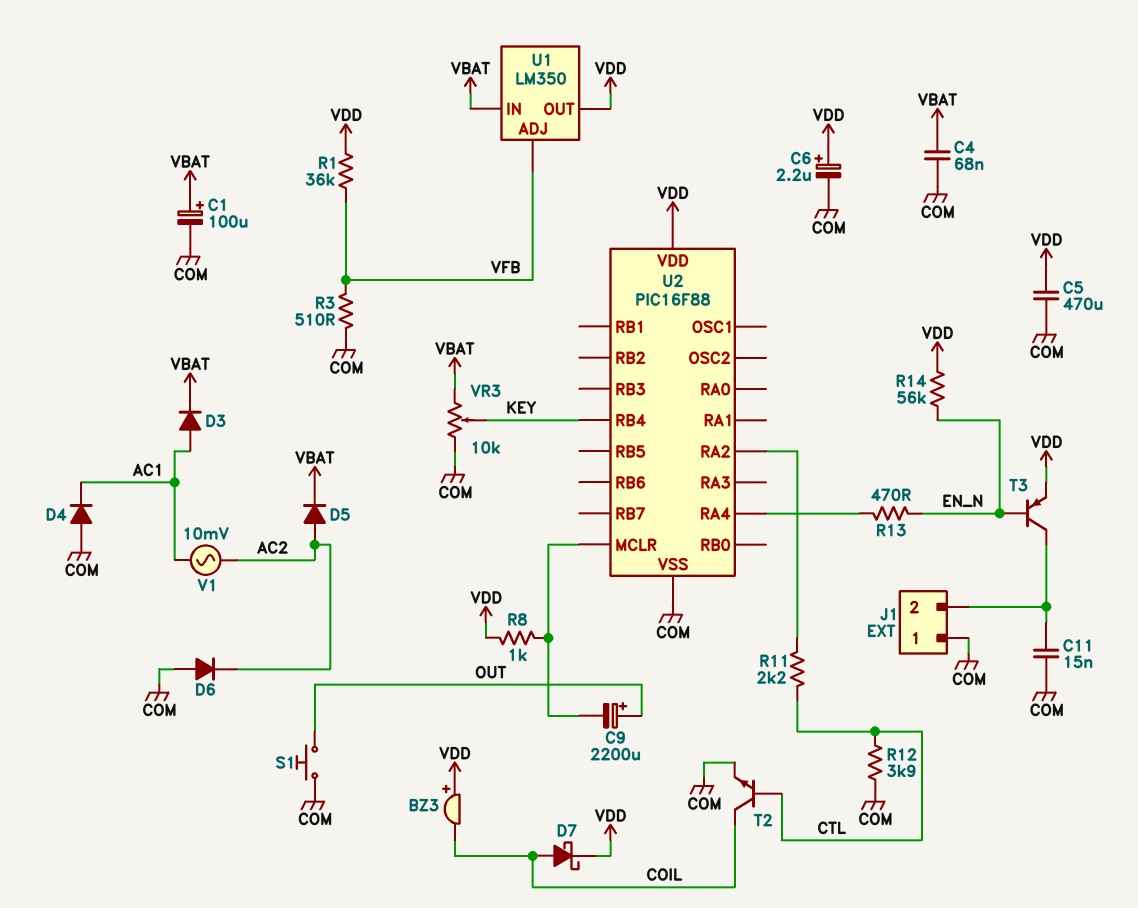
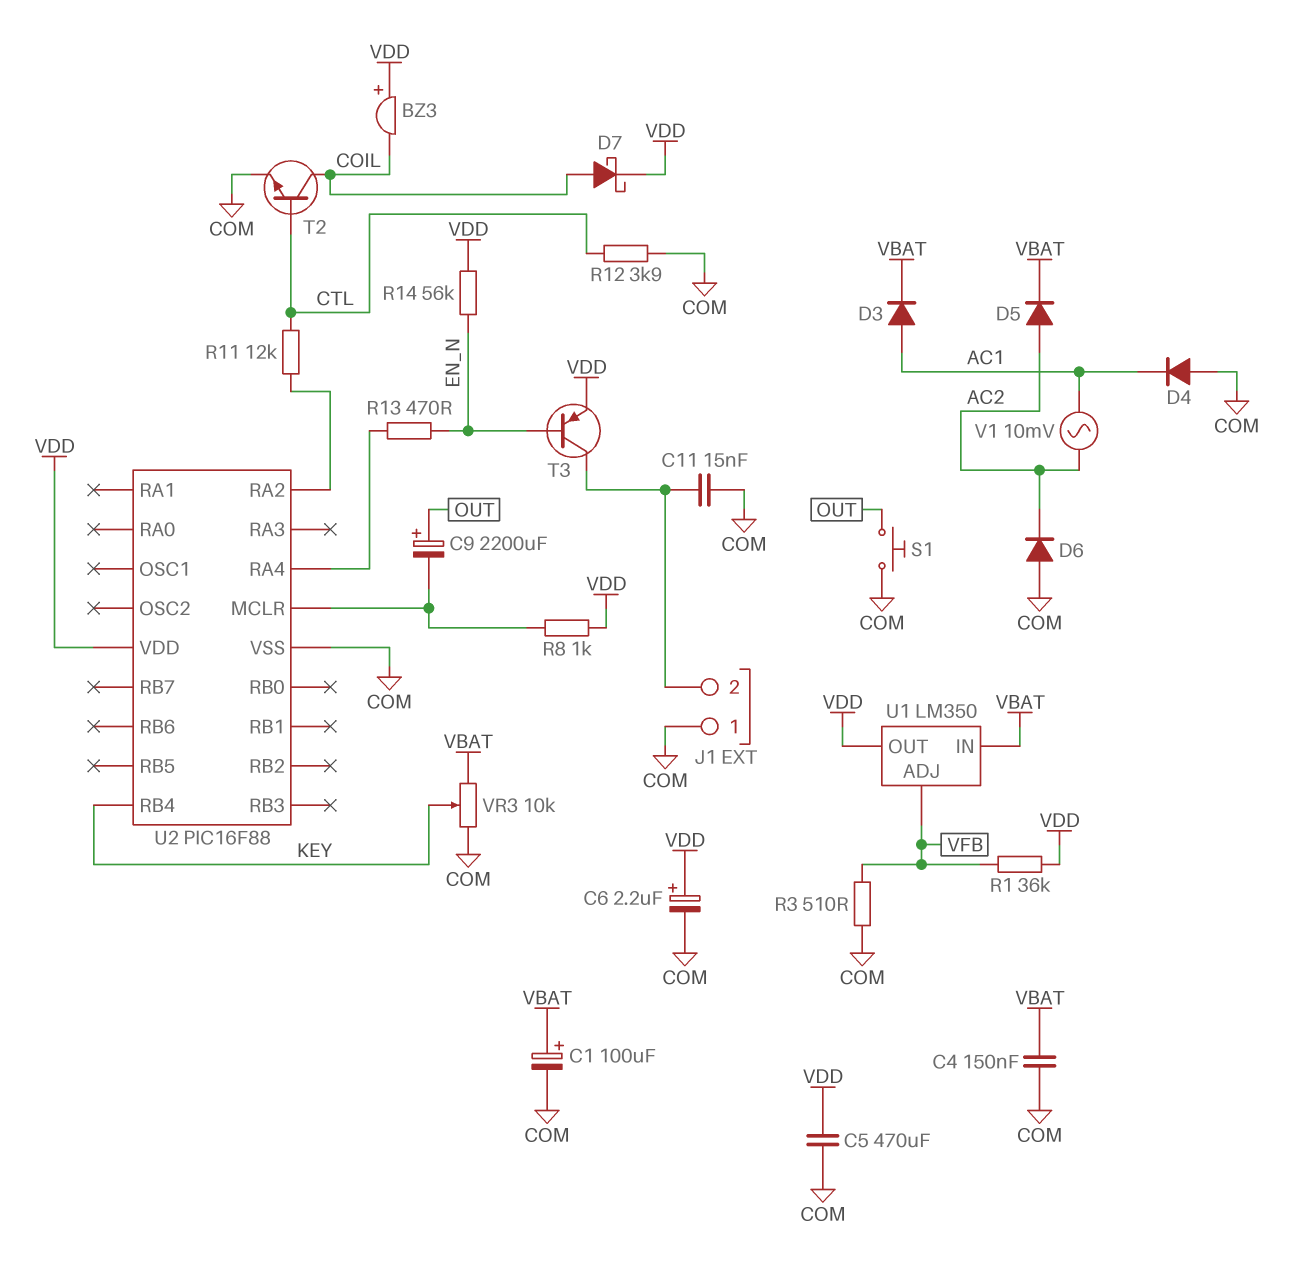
C4: 68nF (COM, VBAT) -> 150nF (COM, VBAT)
R11: 2.2k (CTL, U2/RA2) -> 12k (CTL, U2/RA2)

